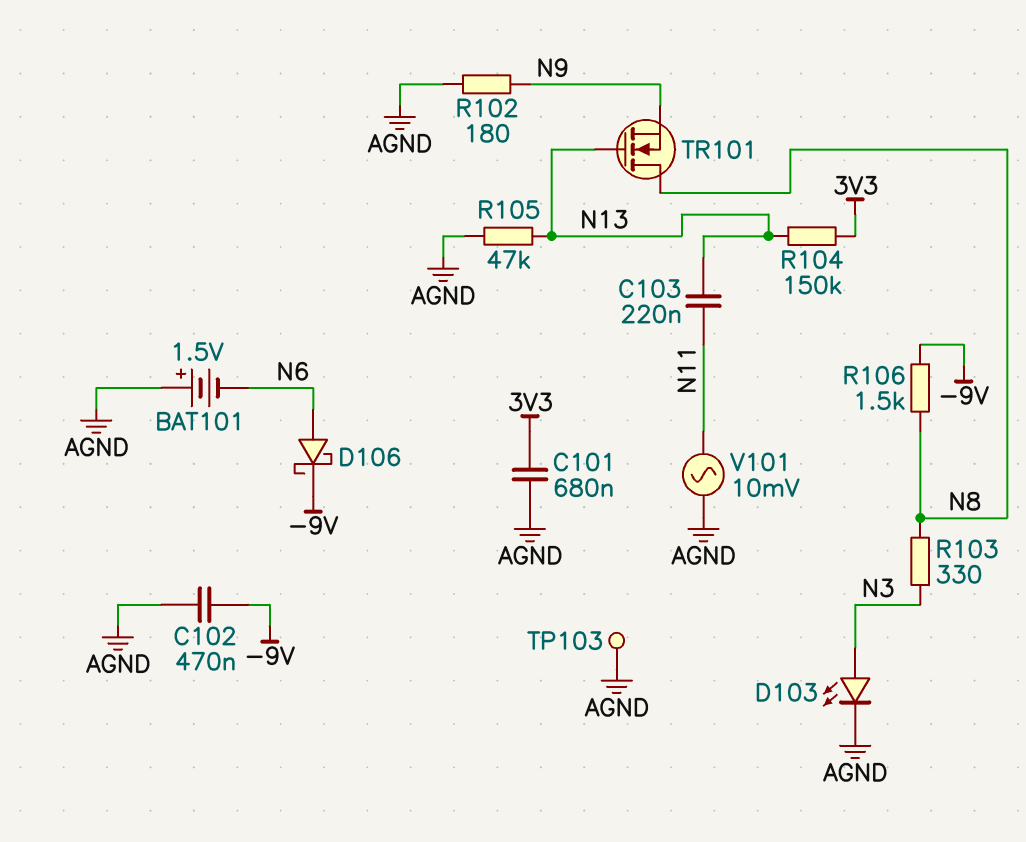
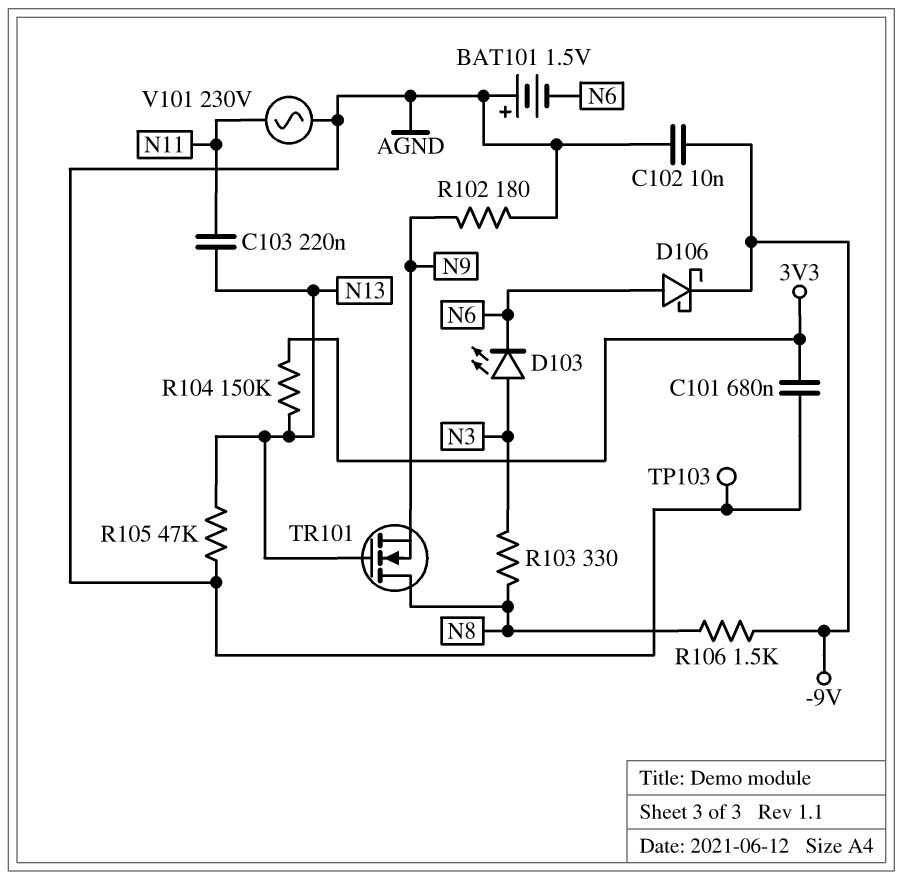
C102: 470nF (-9V, AGND) -> 10nF (-9V, AGND)
D103: LED (A N3, K AGND) -> LED (A N3, K N6)
V101: AC 10mV (AGND, N11) -> AC 230V (AGND, N11)

